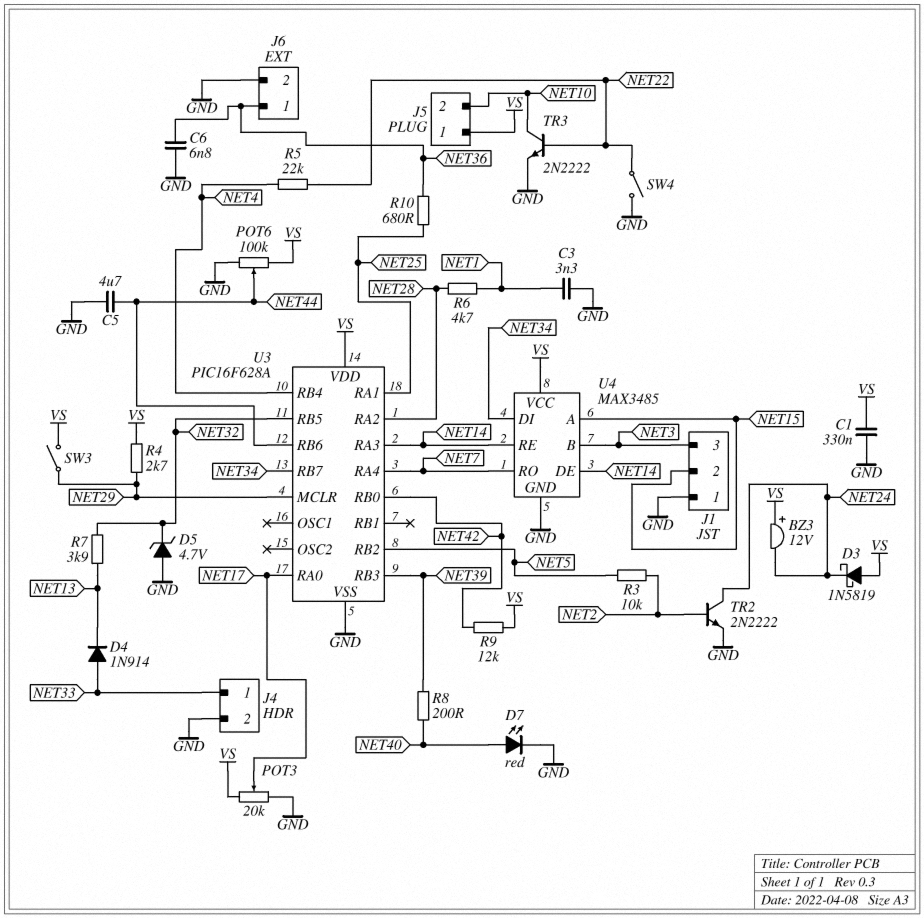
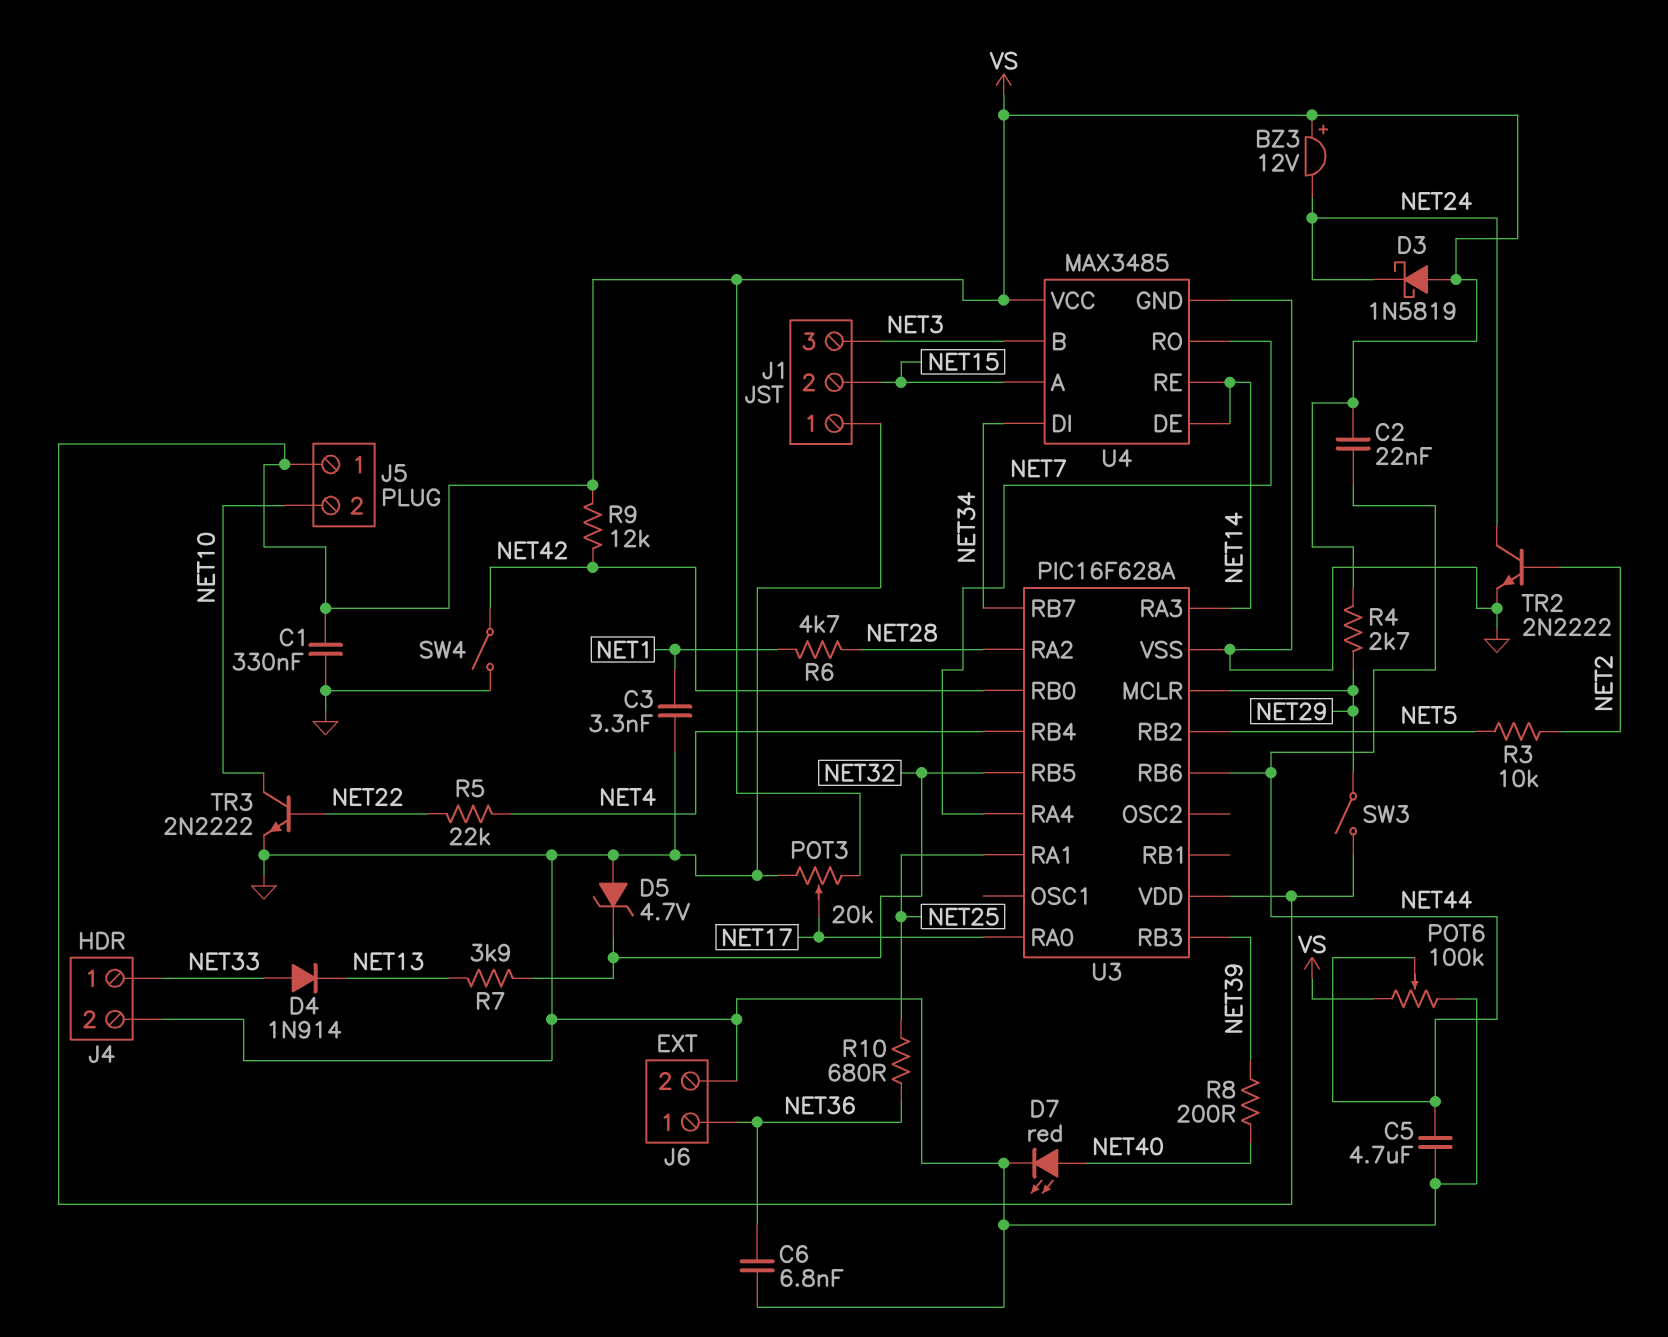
C2: none -> 22nF (NET44, VS)
SW4: switch (GND, NET22) -> switch (GND, NET42)

